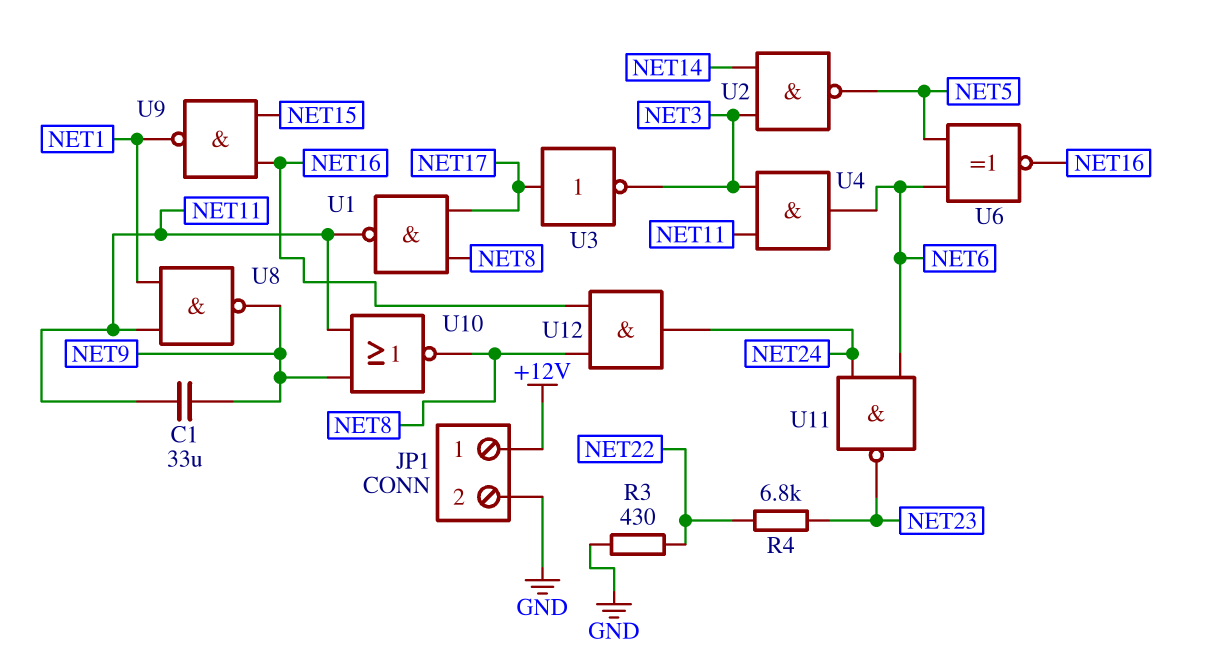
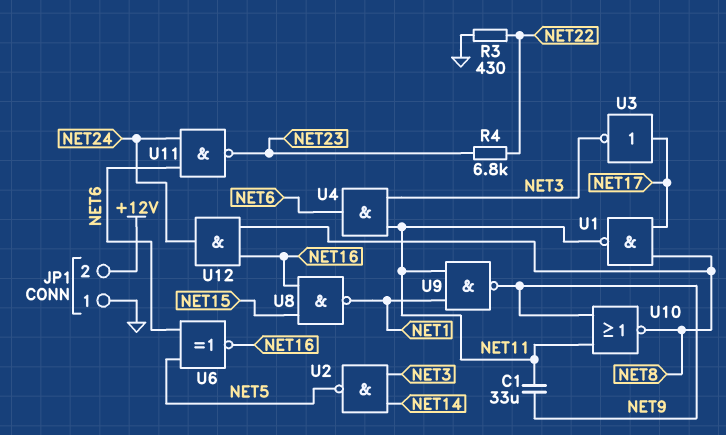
JP1 pin 1: +12V -> GND
JP1 pin 2: GND -> +12V
U8: NAND (in NET1, in NET11, out NET9) -> NAND (in NET15, in NET16, out NET1)
U9: NAND (in NET15, in NET16, out NET1) -> NAND (in NET1, in NET11, out NET9)

